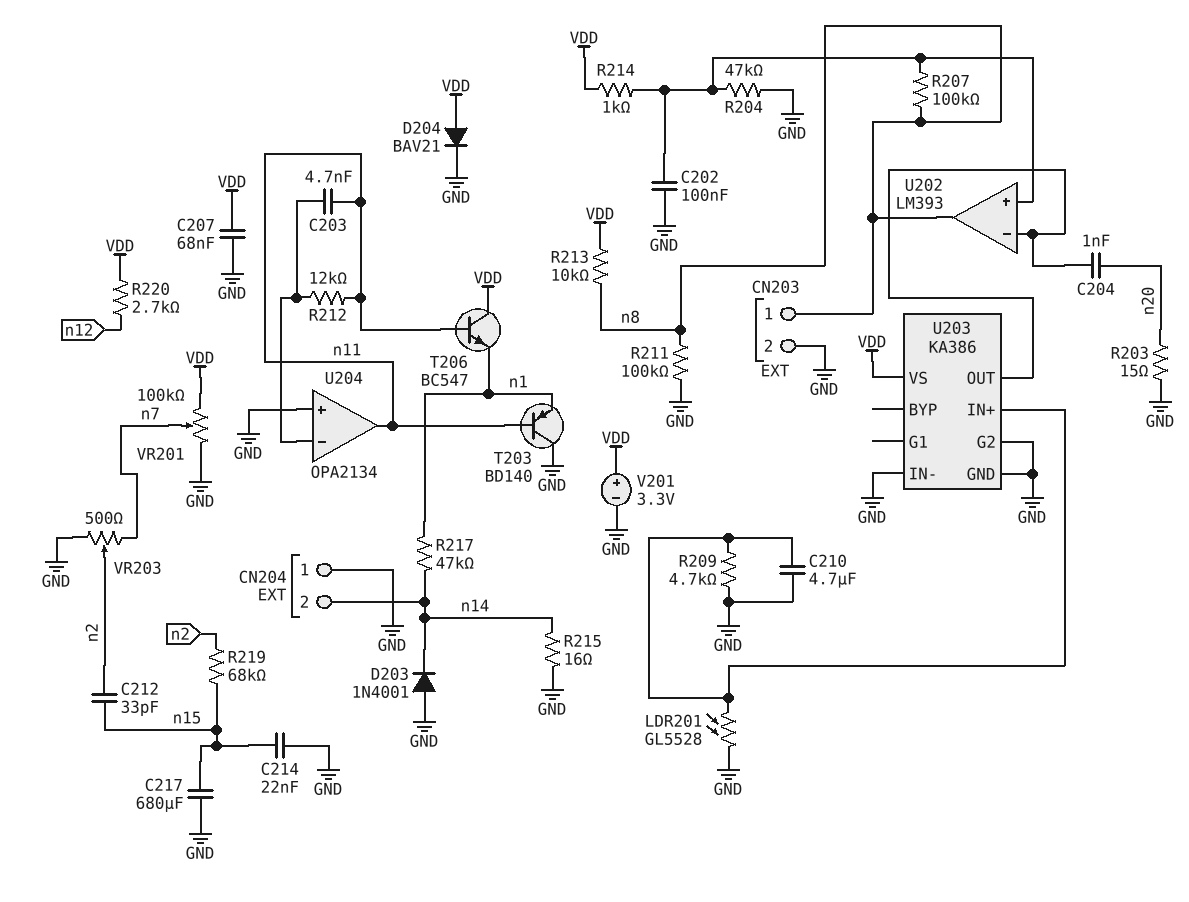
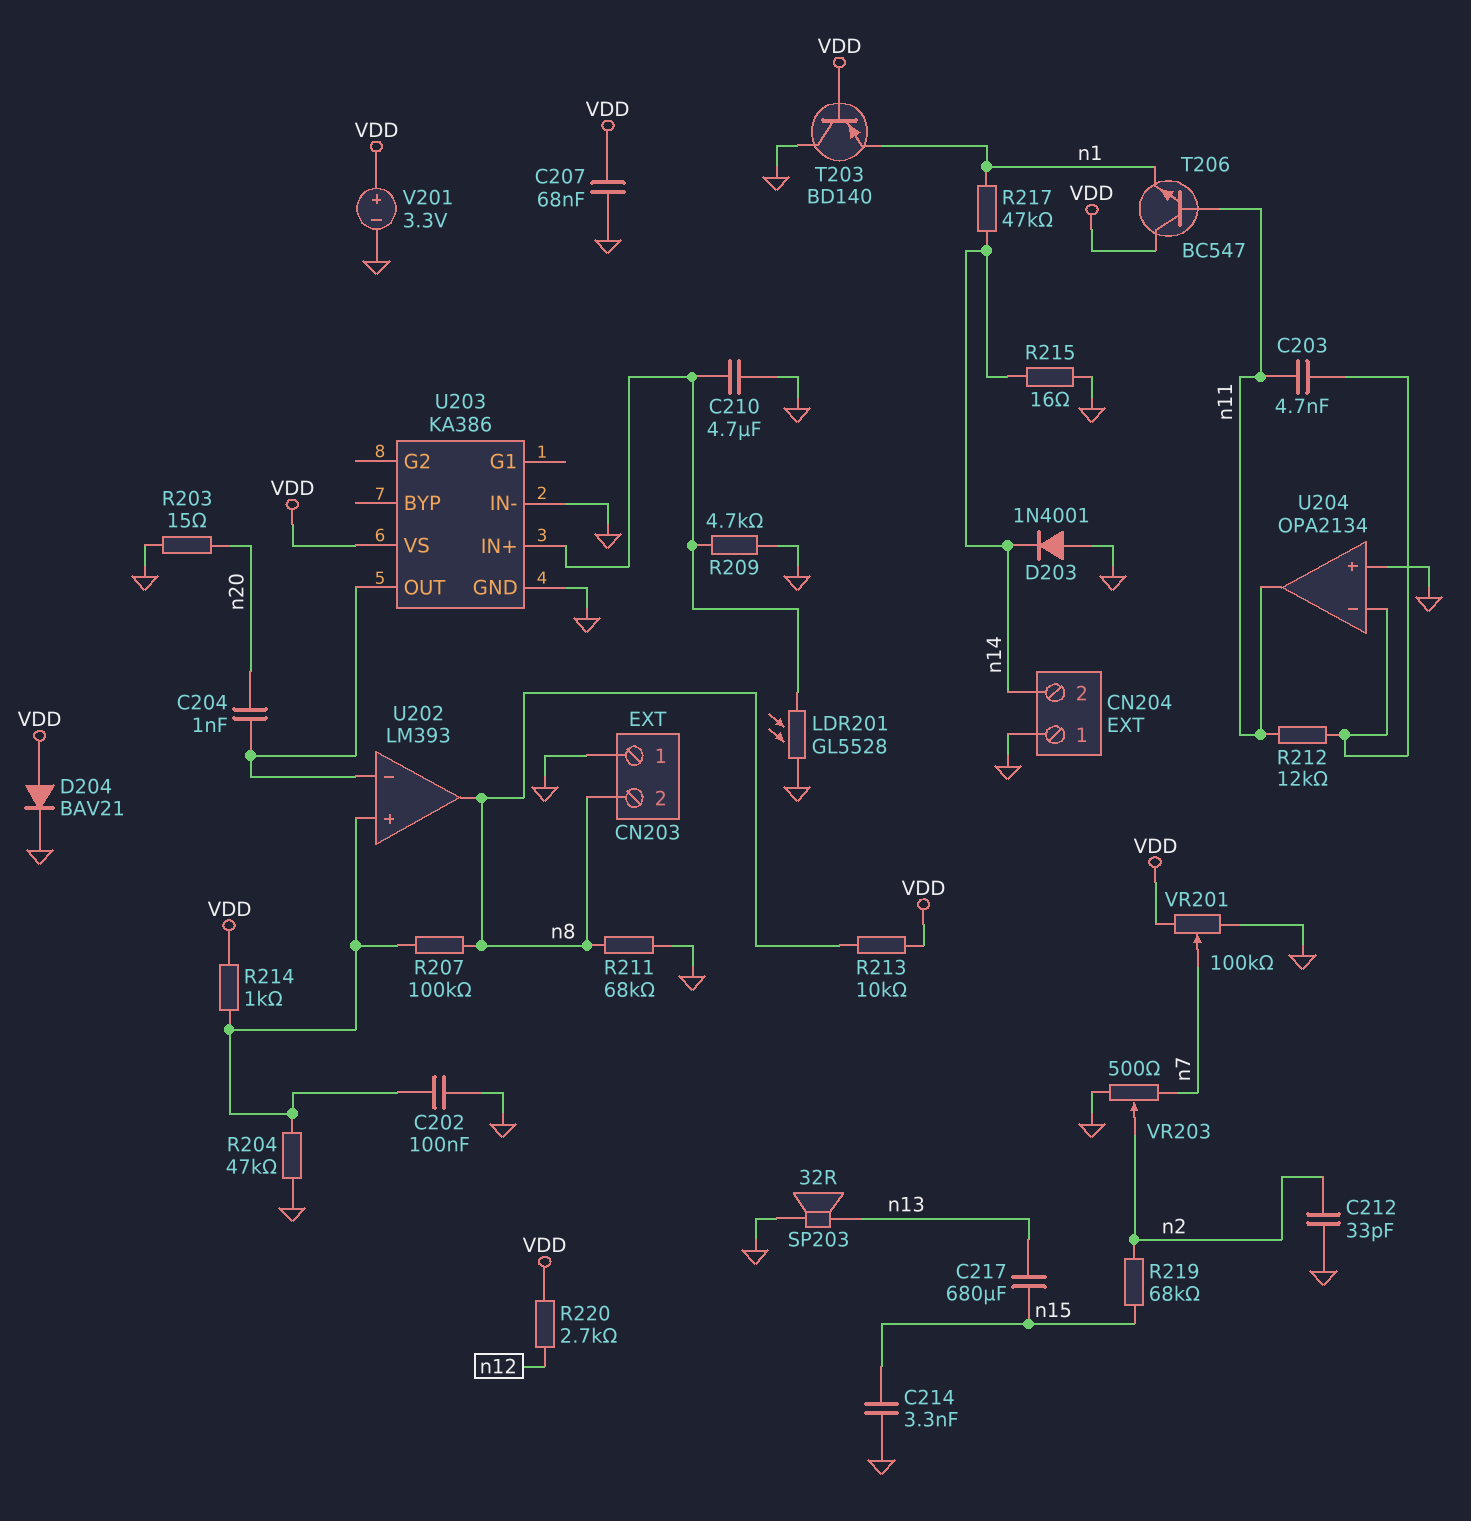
C212: 33pF (n2, n15) -> 33pF (GND, n2)
C214: 22nF (GND, n15) -> 3.3nF (GND, n15)
C217: 680uF (GND, n15) -> 680uF (n13, n15)
CN203 pin 1: n8 -> GND
CN203 pin 2: GND -> n8
R211: 100k (GND, n8) -> 68k (GND, n8)
SP203: none -> speaker 32R (GND, n13)
T203: PNP BD140 (B n11, C GND, E n1) -> PNP BD140 (B VDD, C GND, E n1)
U203 pin G2: GND -> none

